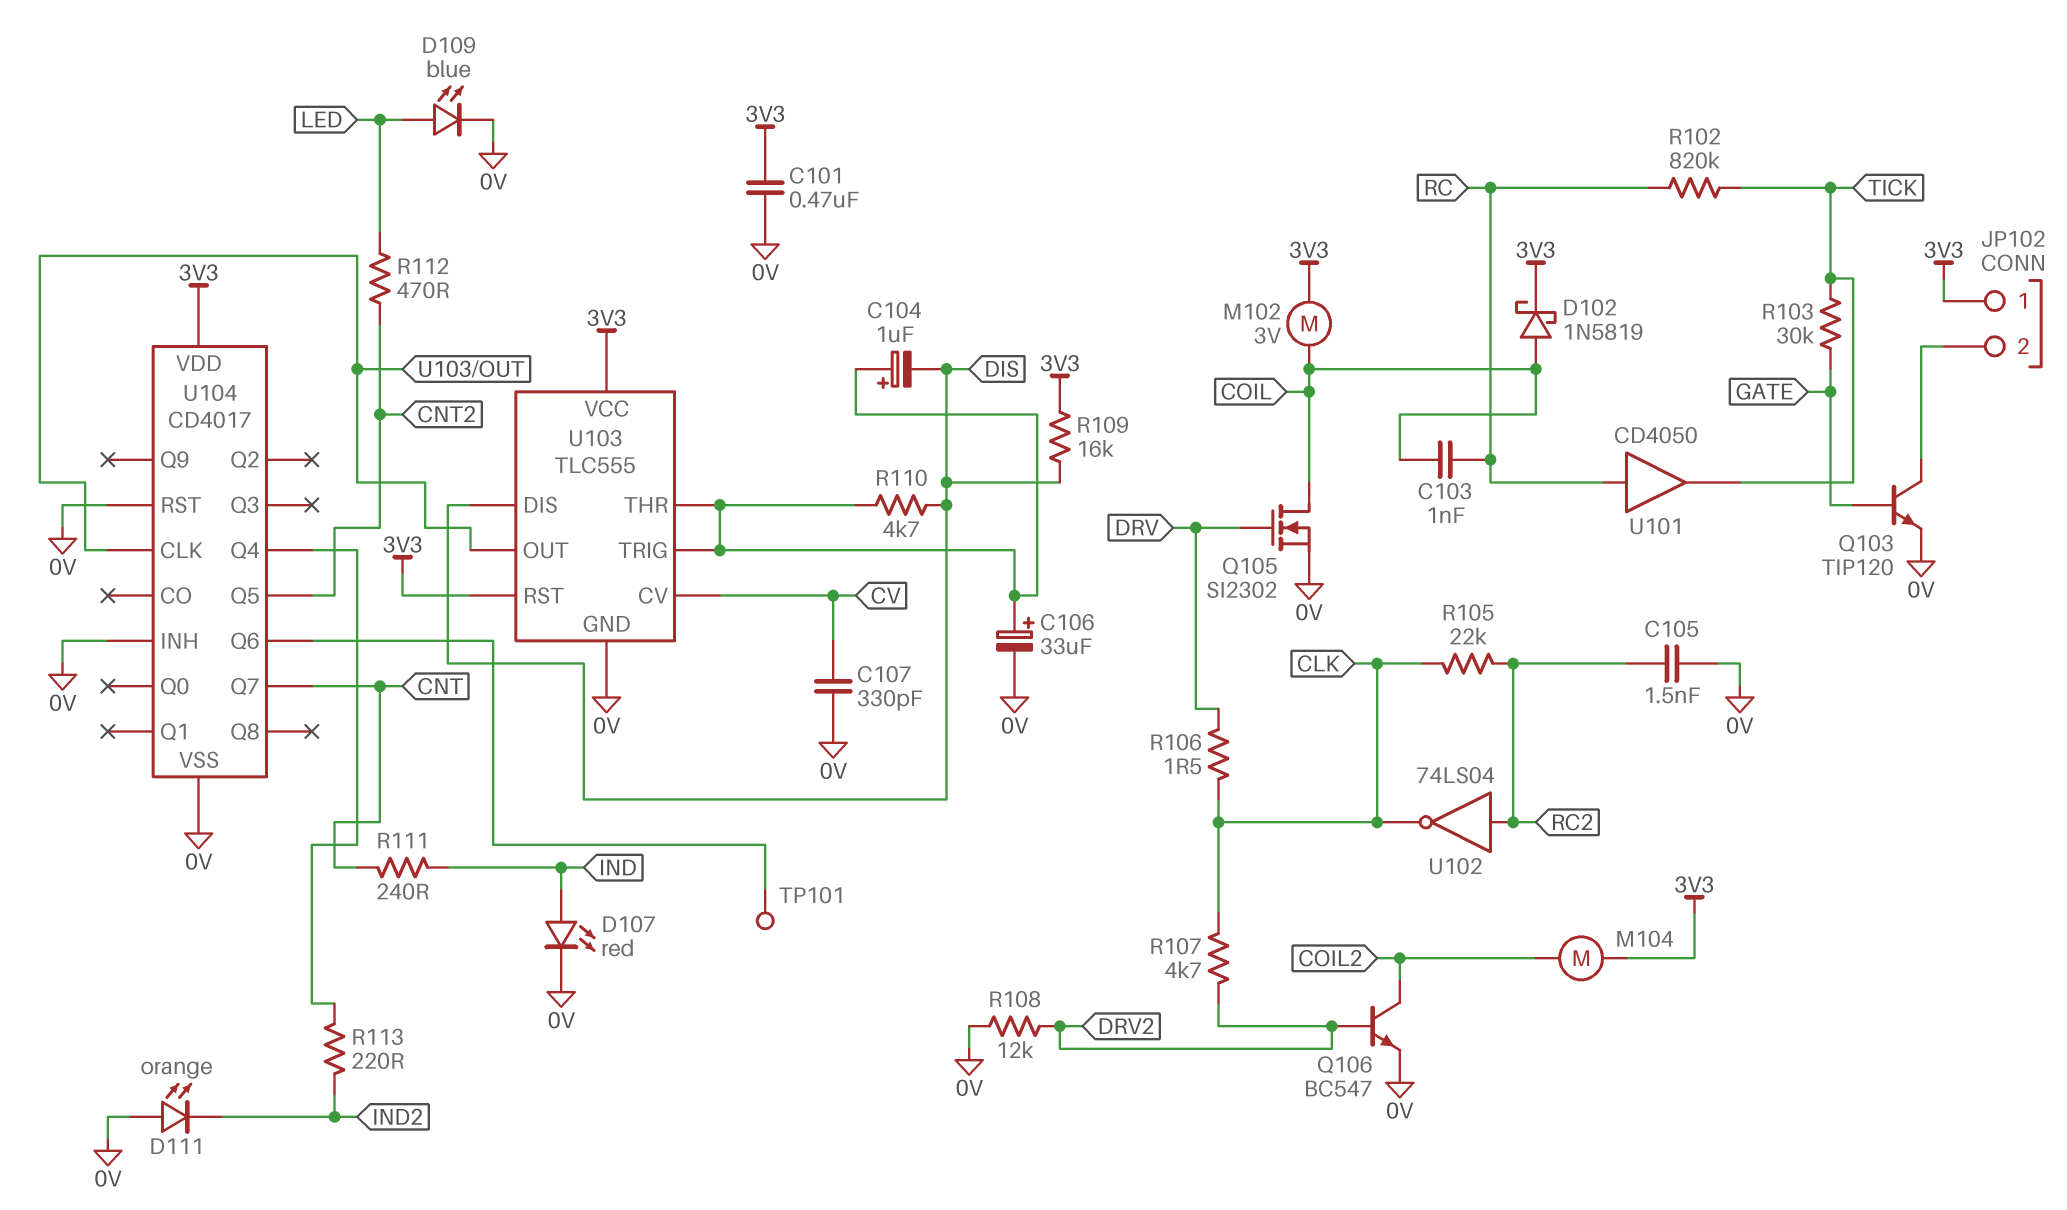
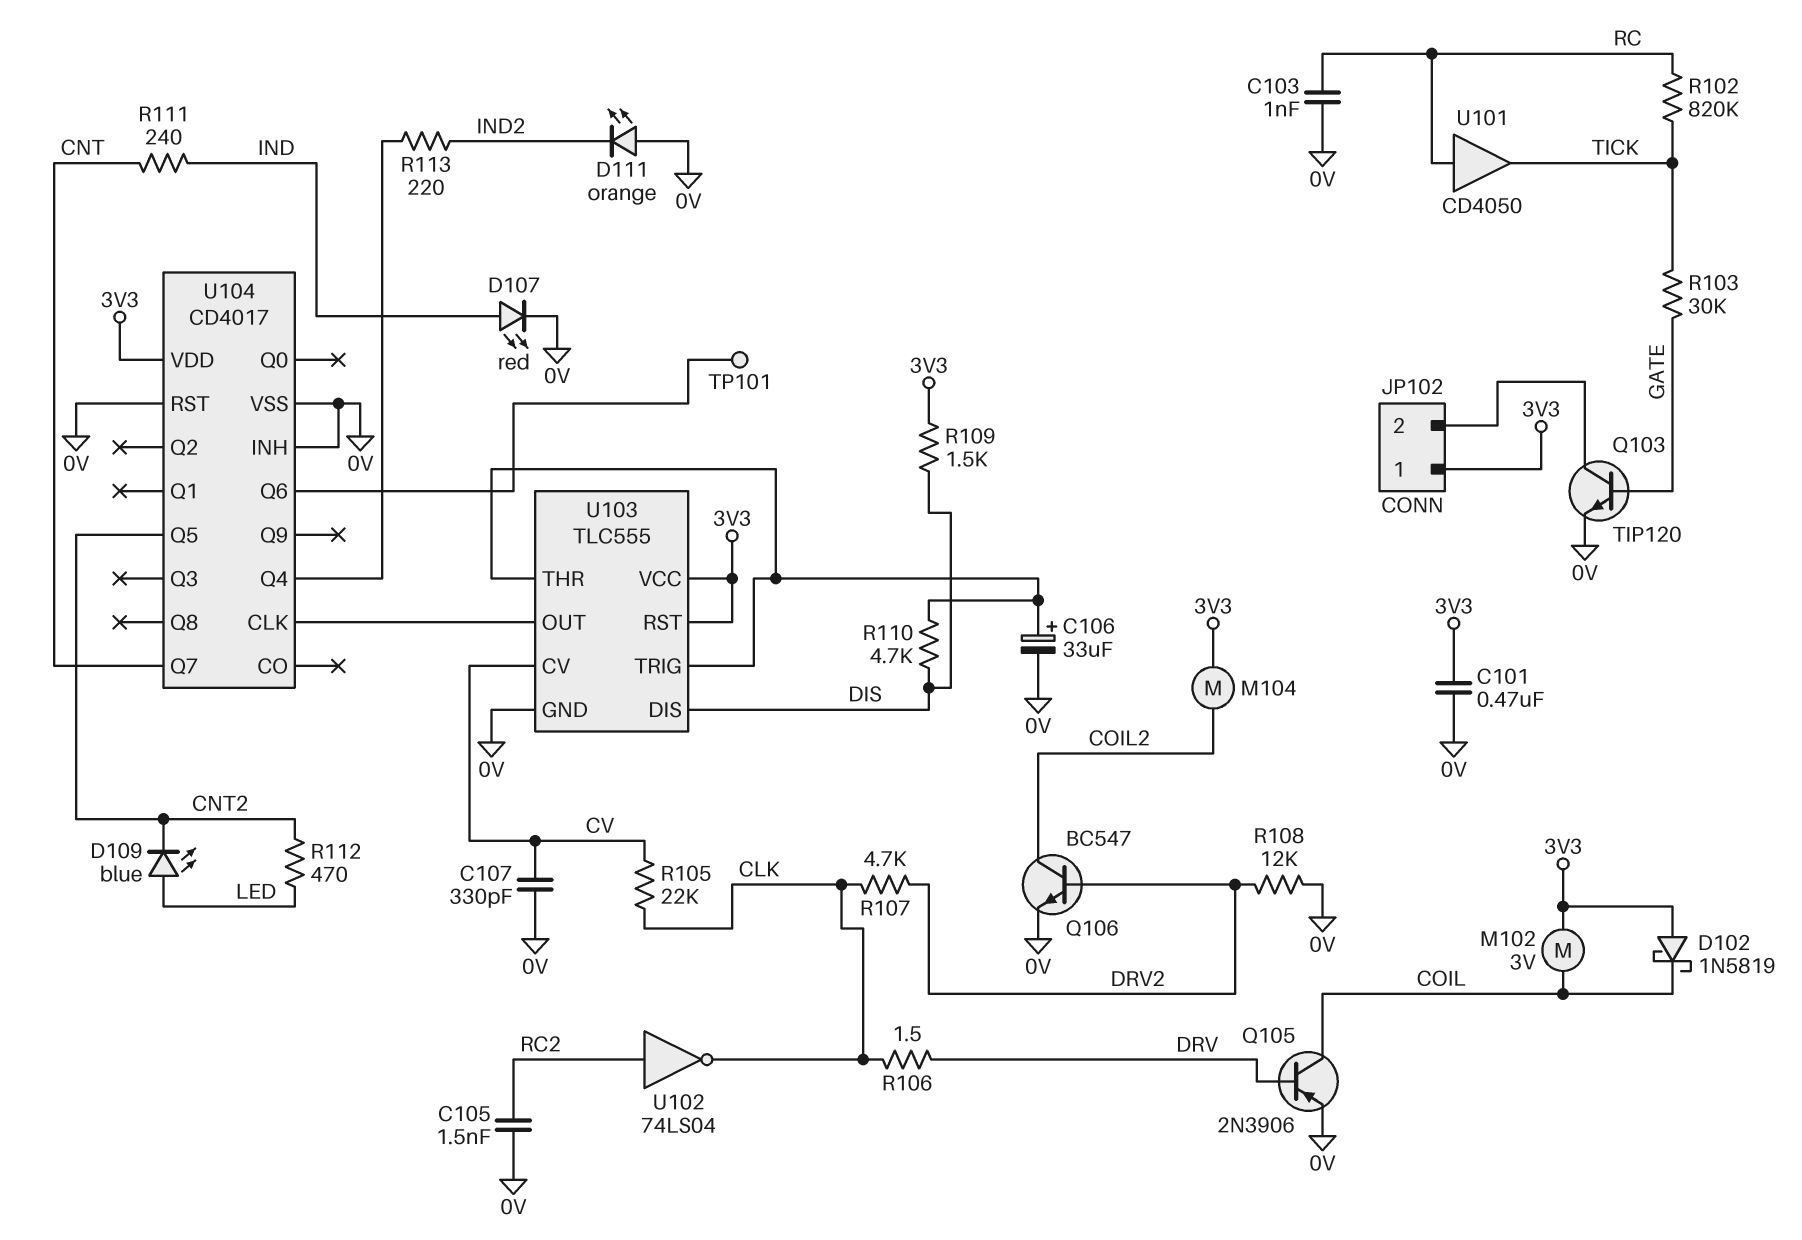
C103: 1nF (COIL, RC) -> 1nF (0V, RC)
C104: 1uF (plus U103/THR, minus DIS) -> none
D102: schottky 1N5819 (A COIL, K 3V3) -> schottky 1N5819 (A 3V3, K COIL)
D109: LED blue (A LED, K 0V) -> LED blue (A LED, K CNT2)
Q105: NMOS SI2302 (G DRV, D COIL, S 0V) -> PNP 2N3906 (B DRV, C COIL, E 0V)
R105: 22k (CLK, RC2) -> 22k (CLK, CV)
R109: 16k (3V3, DIS) -> 1.5k (3V3, DIS)

